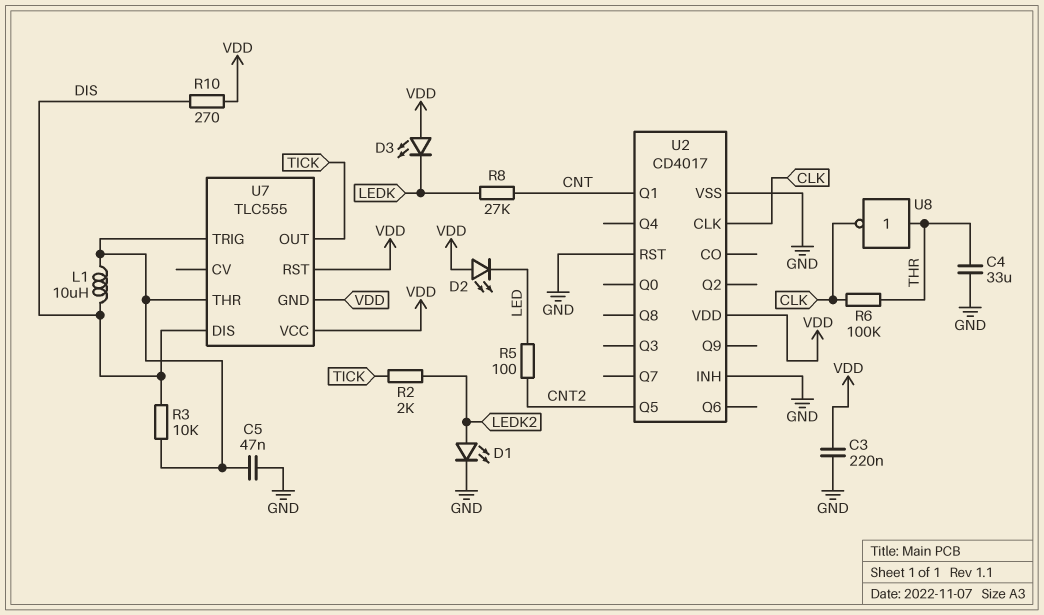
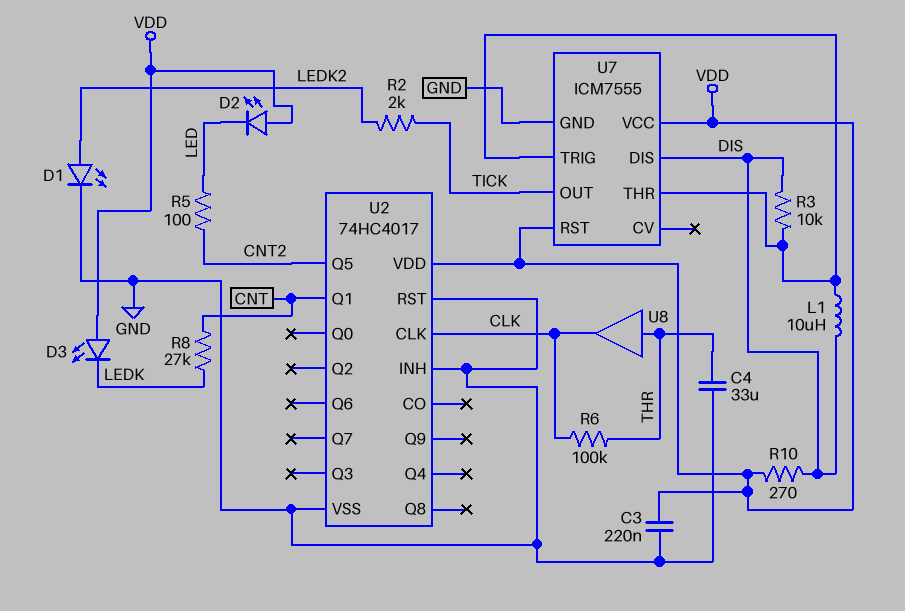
C5: 47nF (GND, U7/THR) -> none
U2: CD4017 -> 74HC4017
U7: TLC555 -> ICM7555
U7 pin GND: VDD -> GND
U8: NOT (in THR, out CLK) -> buffer (in THR, out CLK)

